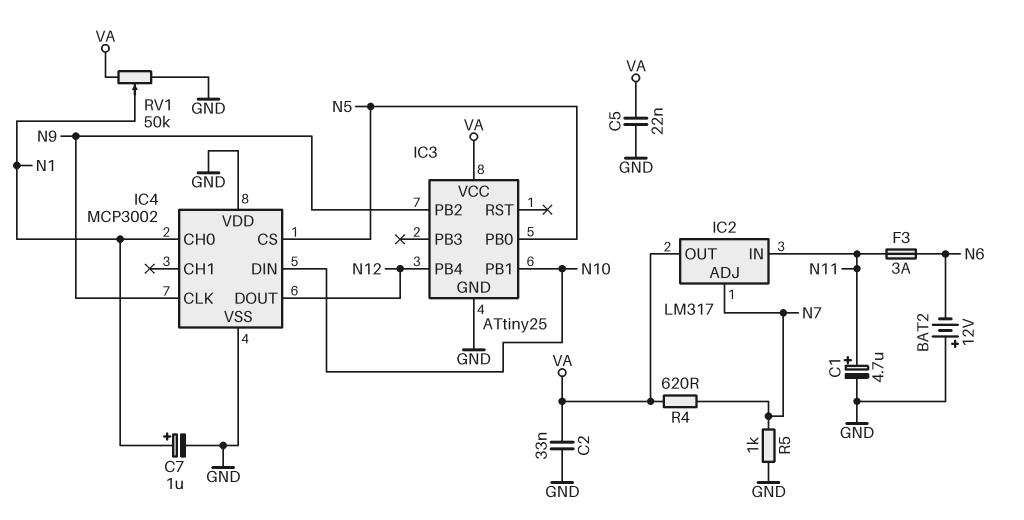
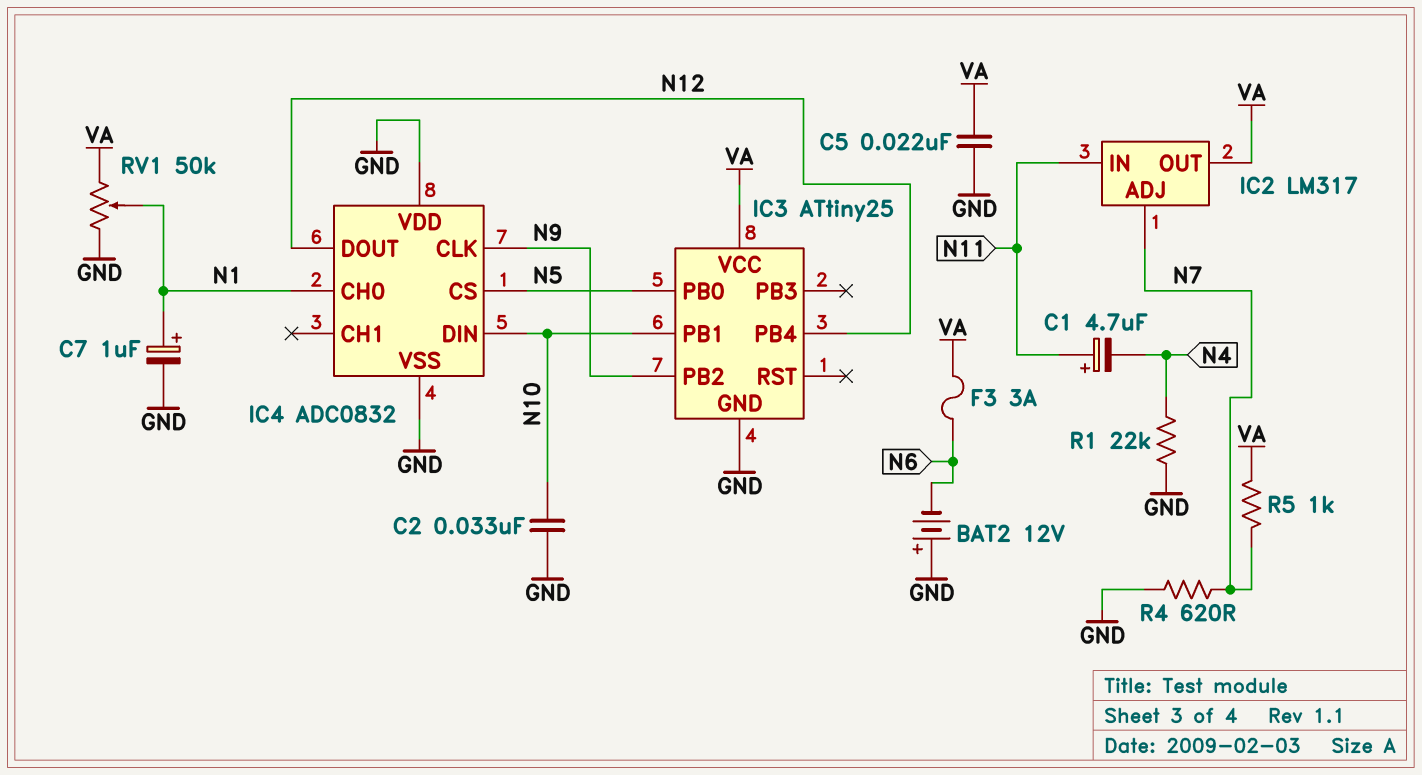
C1: 4.7uF (plus N11, minus GND) -> 4.7uF (plus N11, minus N4)
C2: 33nF (GND, VA) -> 33nF (GND, N10)
F3: 3A (N6, N11) -> 3A (N6, VA)
IC4: MCP3002 -> ADC0832
R1: none -> 22k (GND, N4)
R4: 620 (N7, VA) -> 620 (GND, N7)
R5: 1k (GND, N7) -> 1k (N7, VA)

